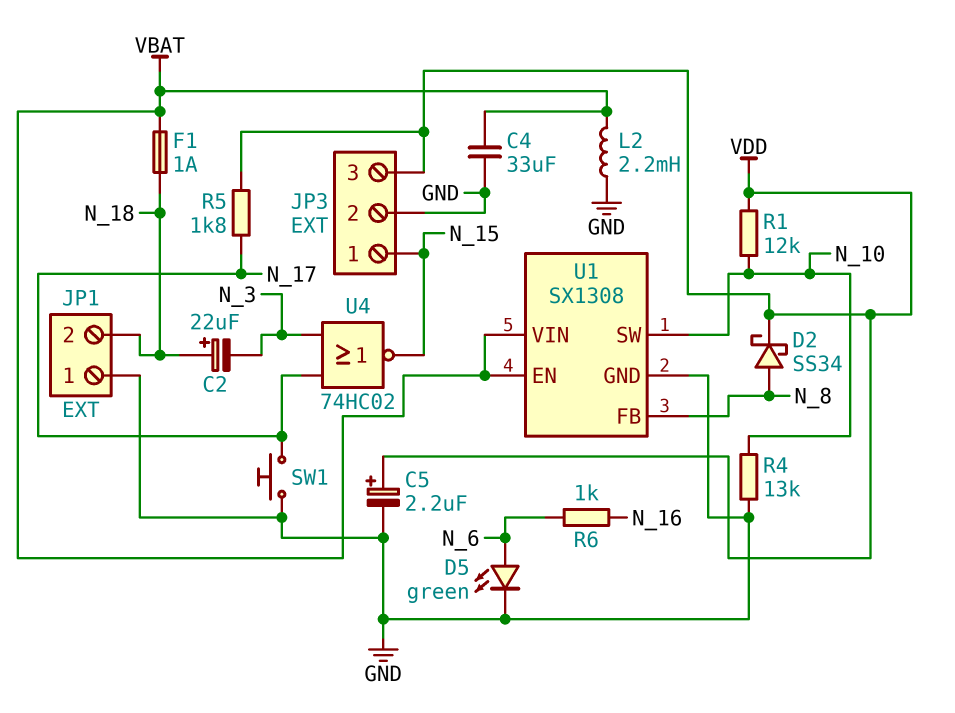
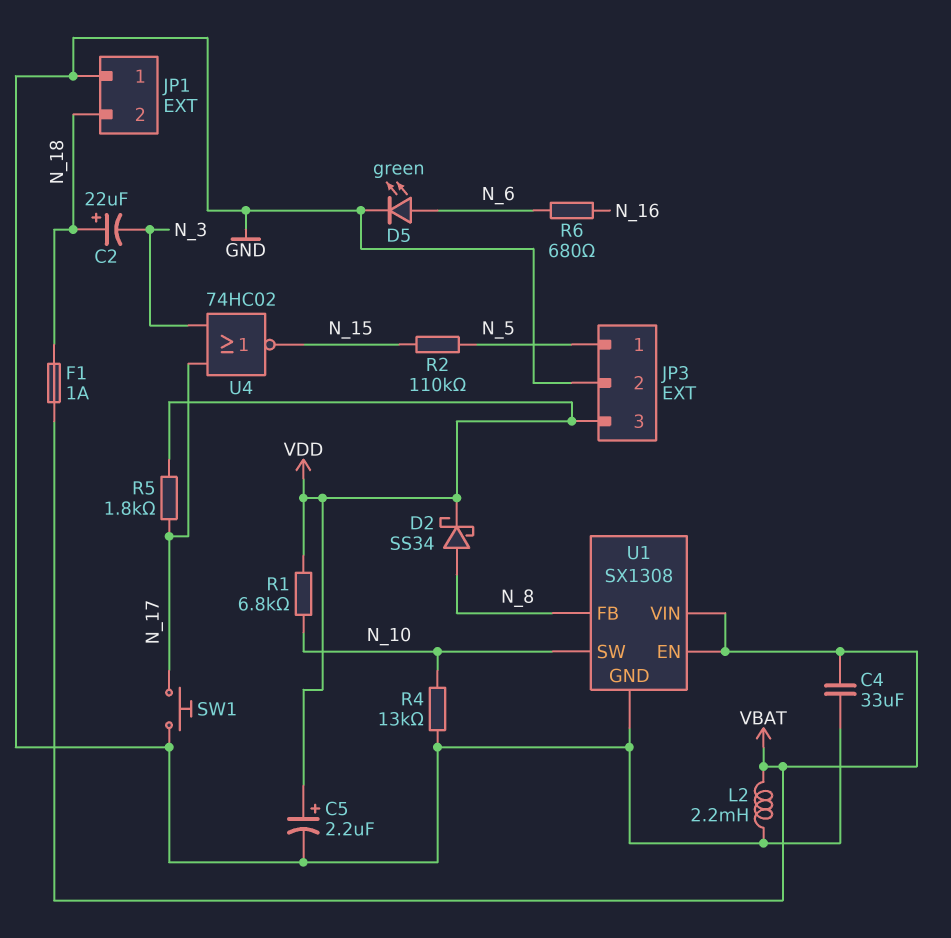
JP3 pin 1: N_15 -> N_5
R1: 12k (N_10, VDD) -> 6.8k (N_10, VDD)
R2: none -> 110k (N_5, N_15)
R6: 1k (N_6, N_16) -> 680 (N_6, N_16)

